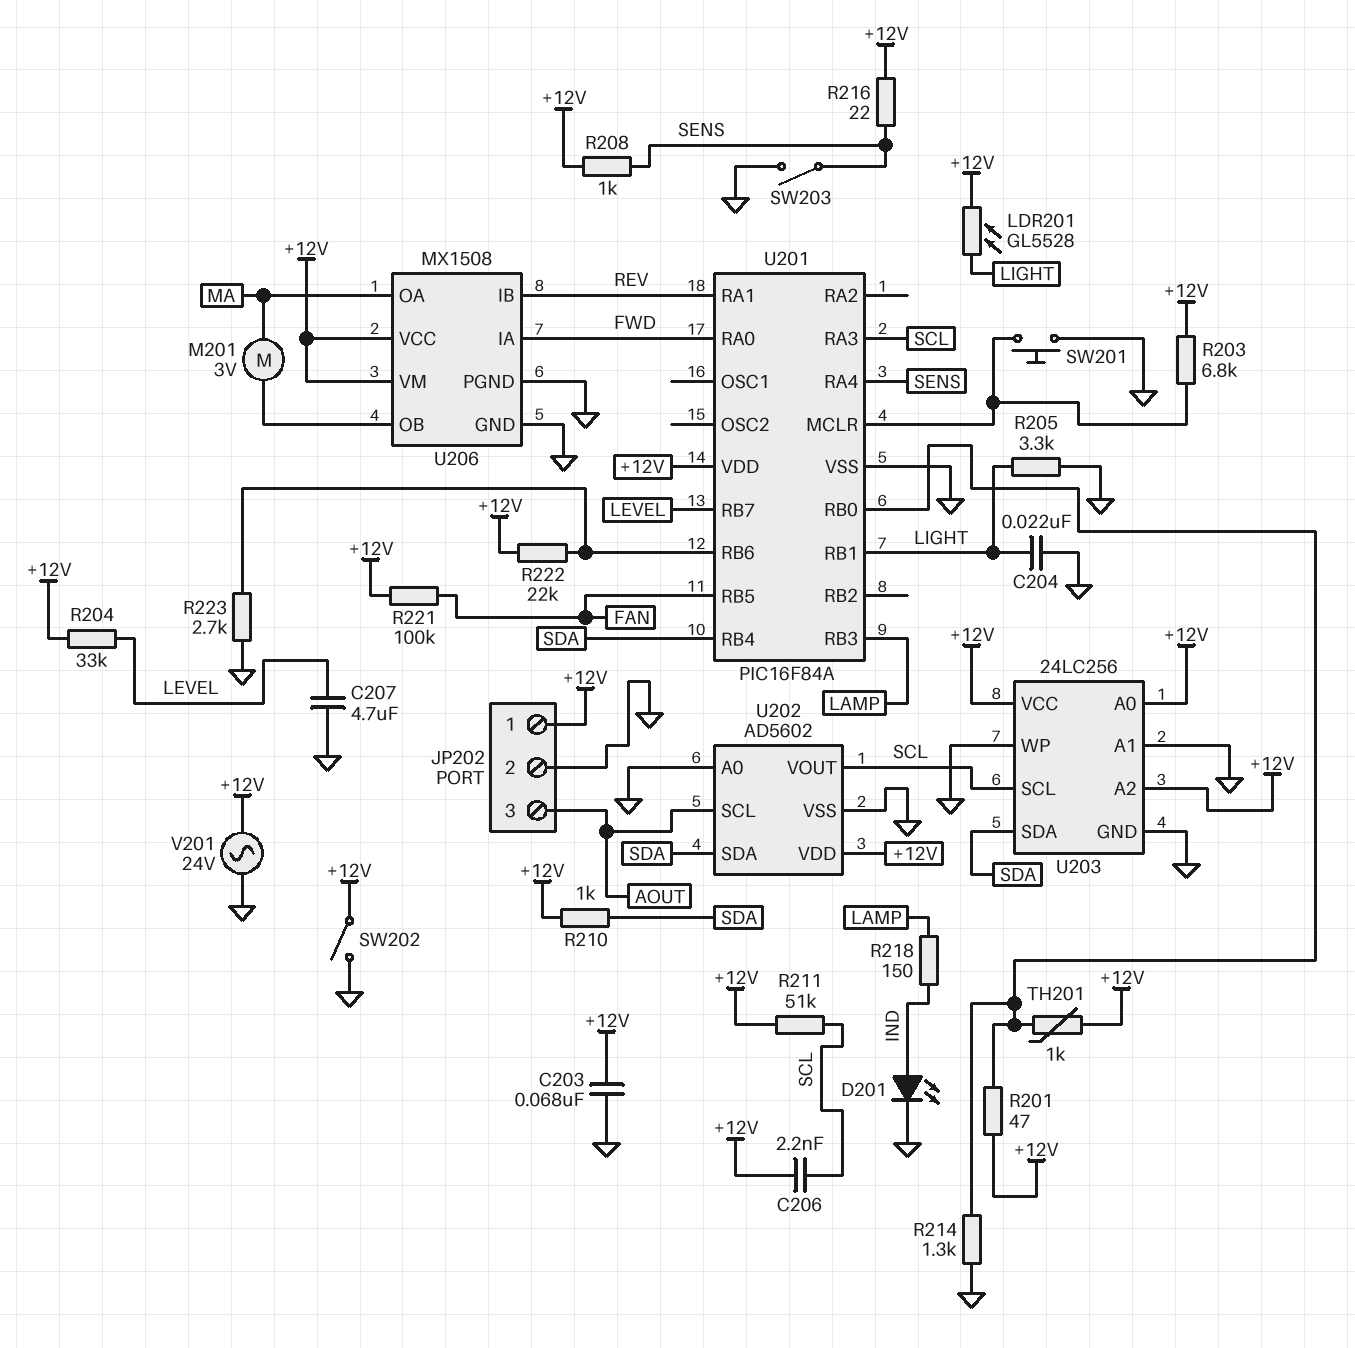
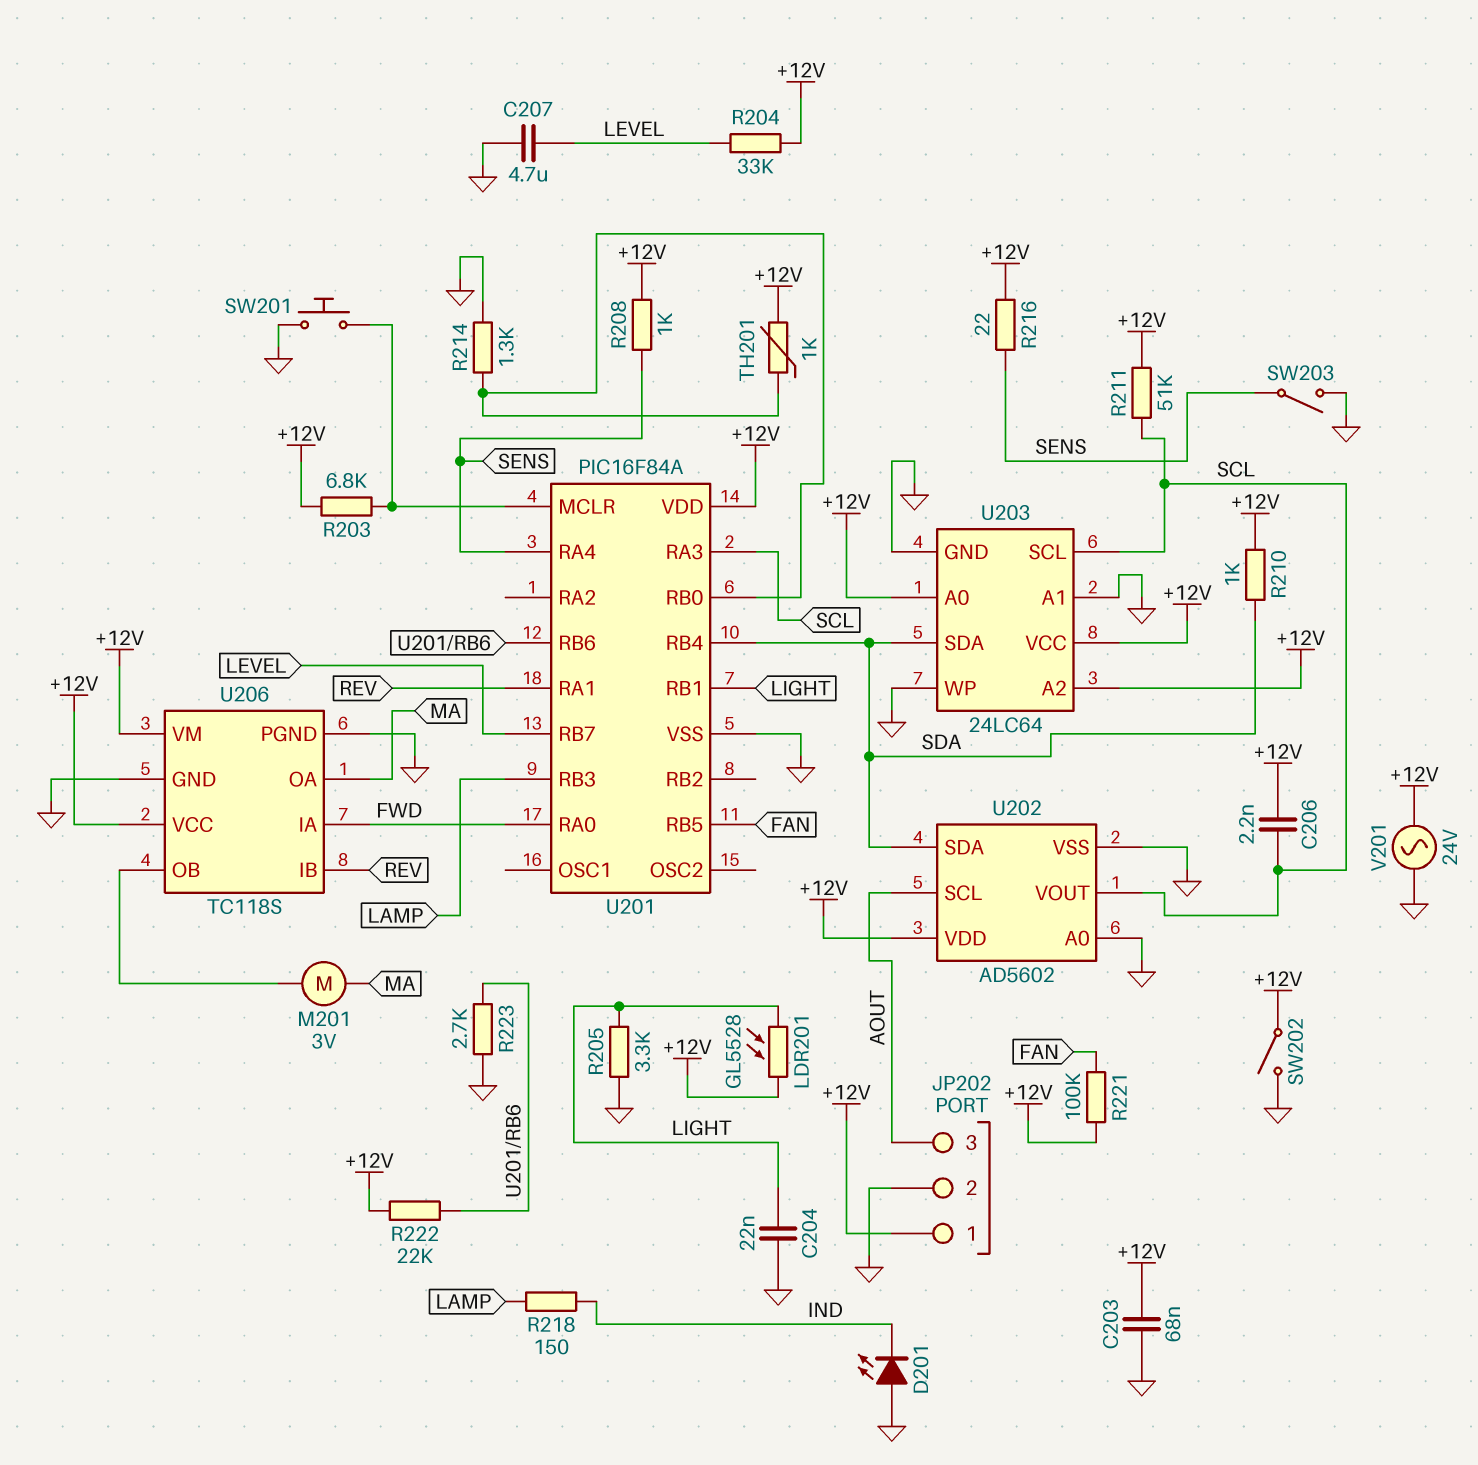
D201: LED (A IND, K GND) -> LED (A GND, K IND)
R201: 47 (+12V, U201/RB0) -> none
U203: 24LC256 -> 24LC64
U206: MX1508 -> TC118S

